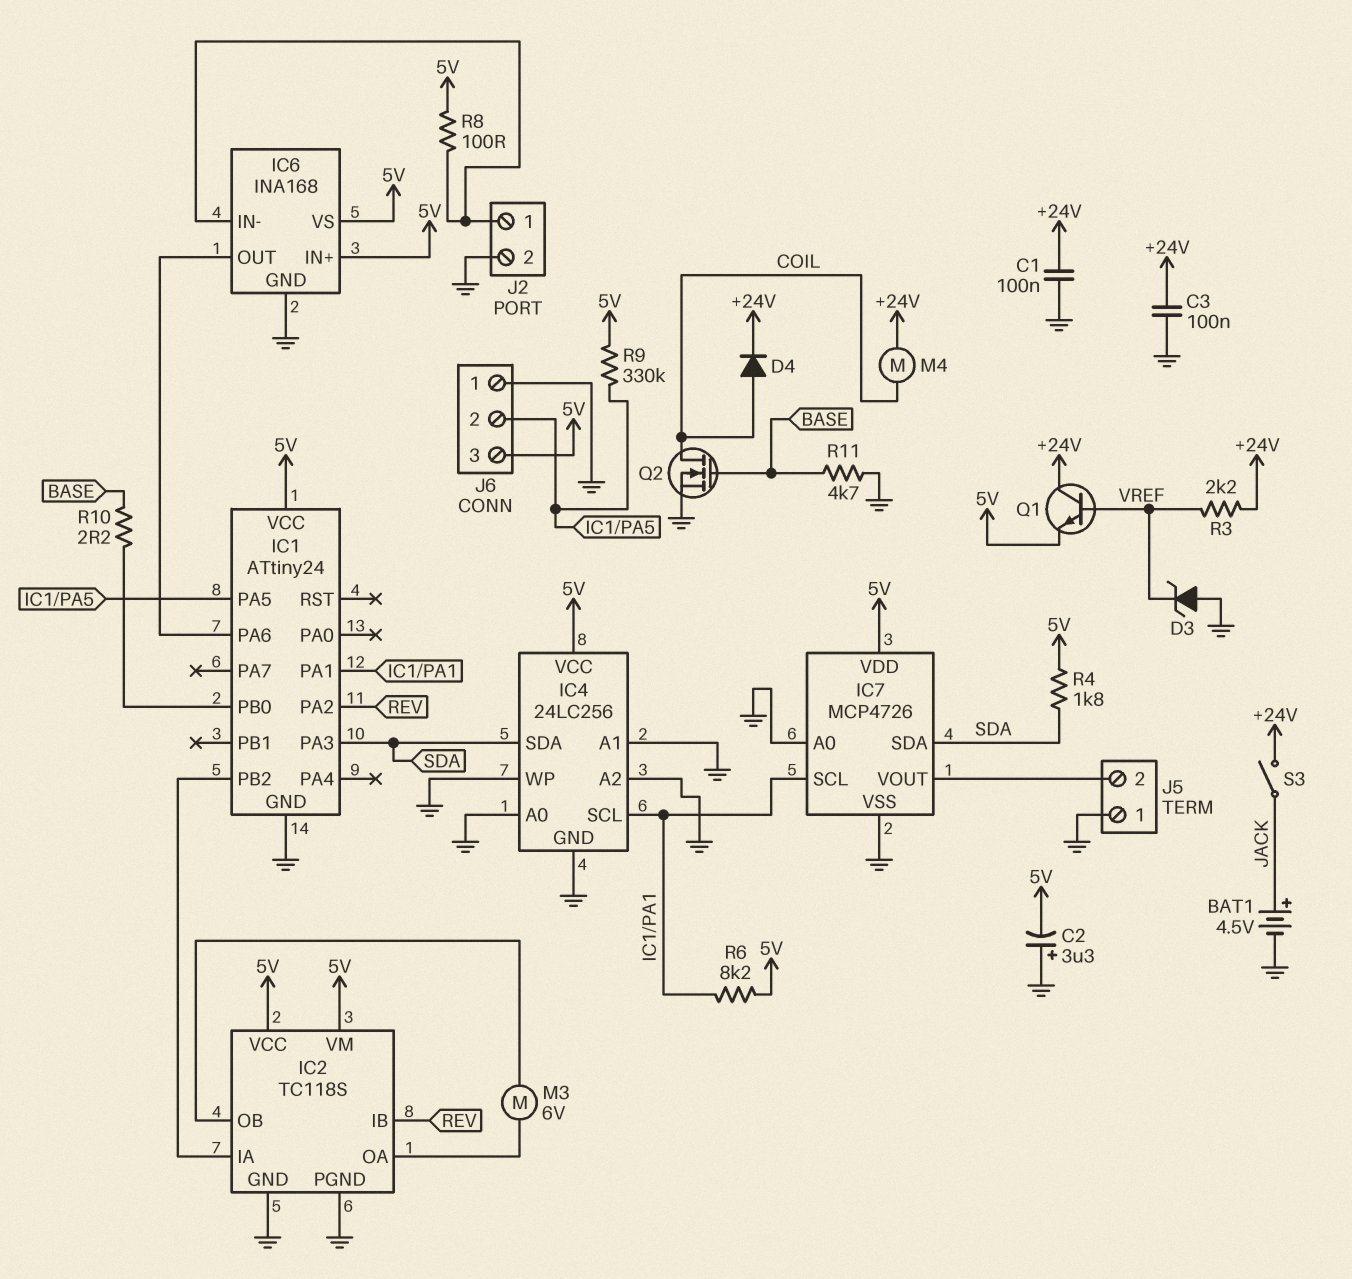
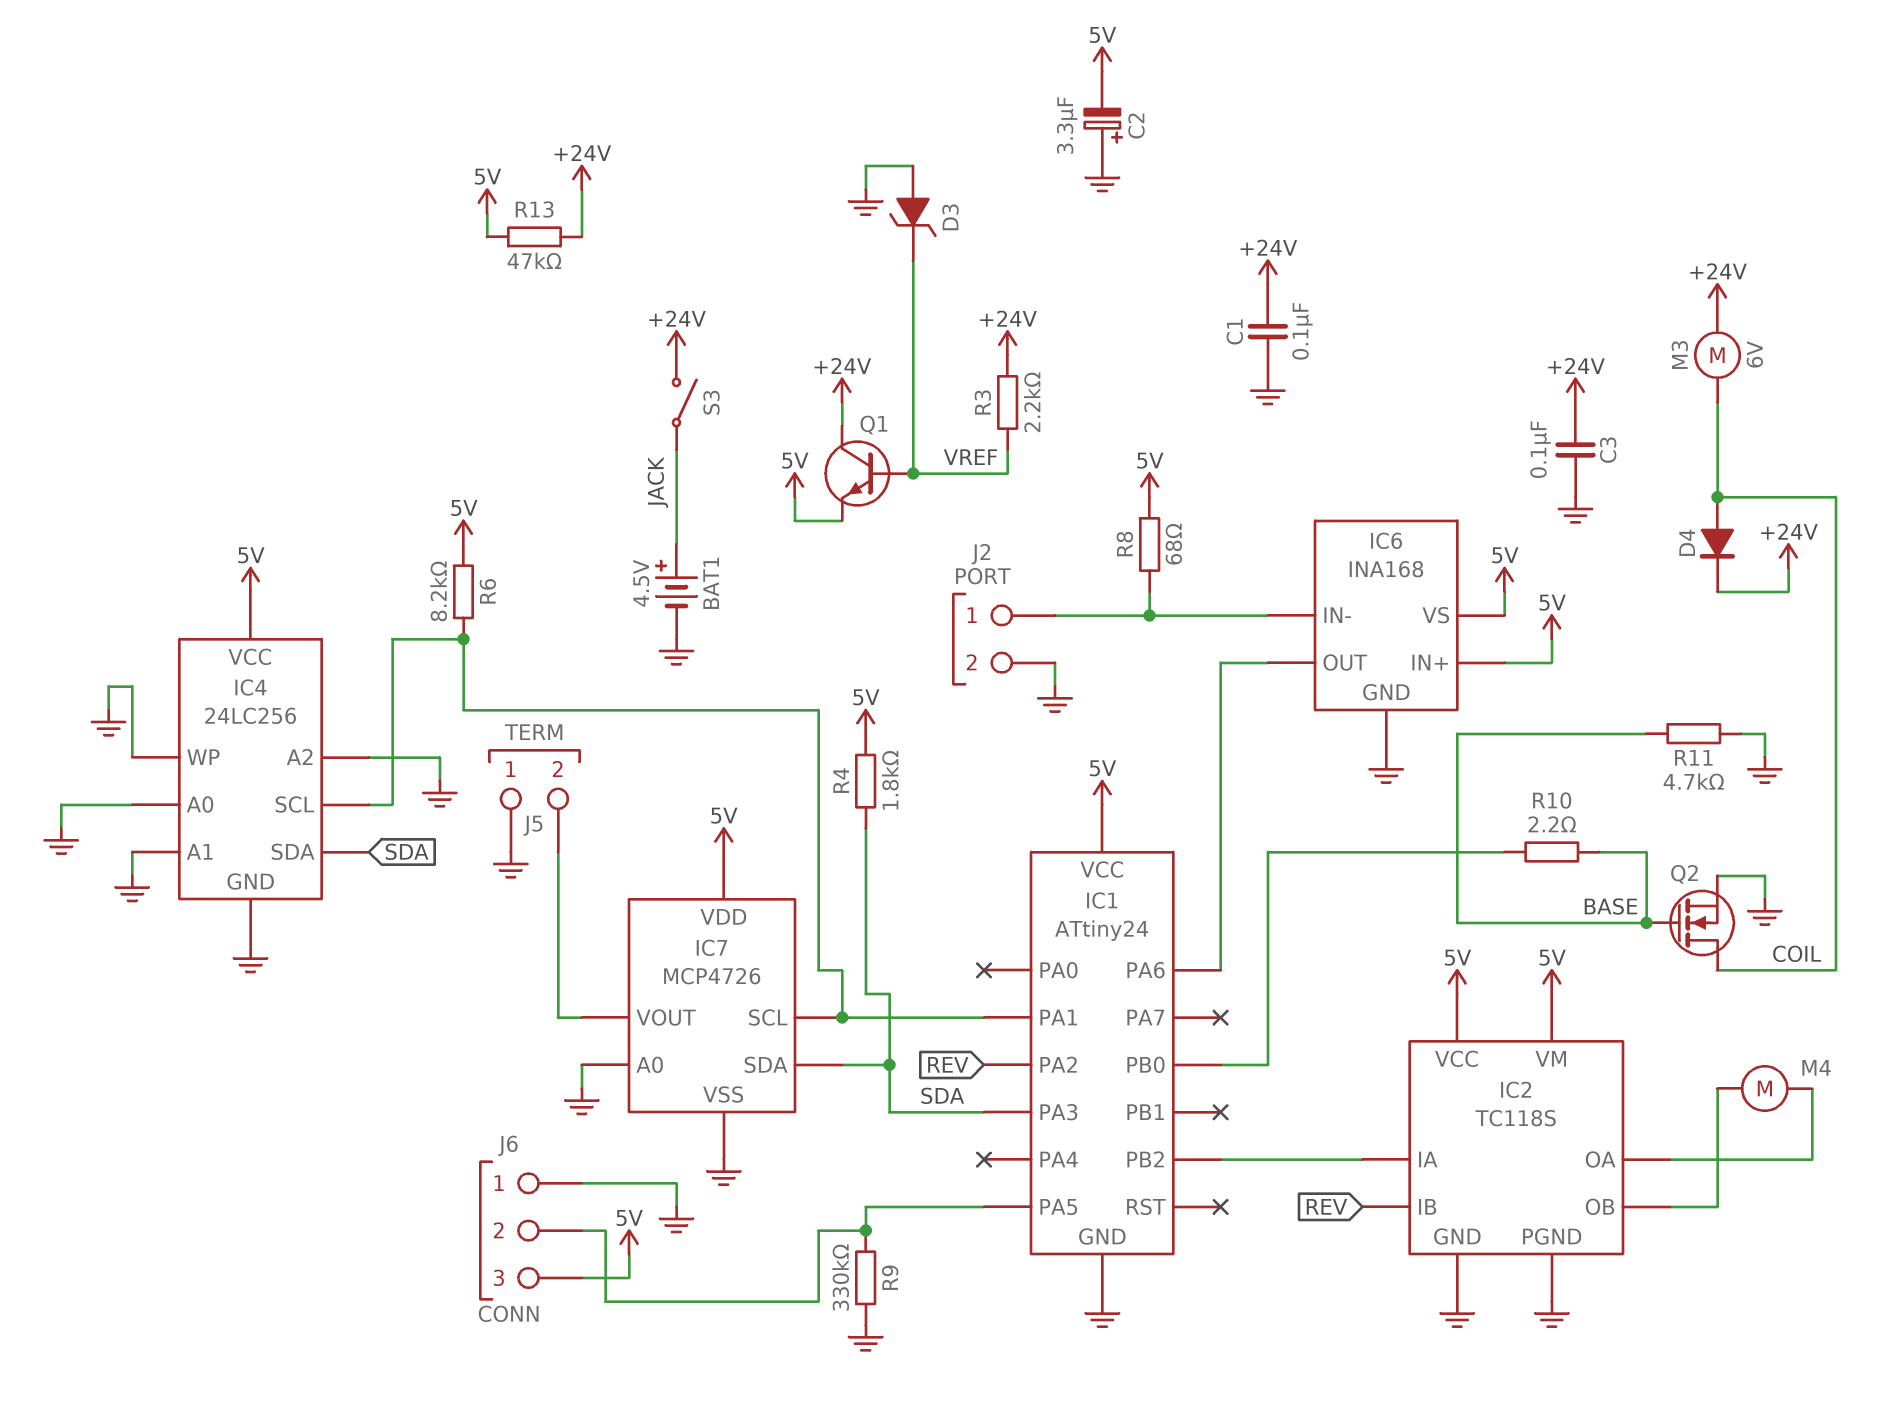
M3: motor 6V (IC2/OA, IC2/OB) -> motor 6V (+24V, COIL)
M4: motor (+24V, COIL) -> motor (IC2/OA, IC2/OB)
R8: 100 (5V, IC6/IN-) -> 68 (5V, IC6/IN-)
R9: 330k (5V, IC1/PA5) -> 330k (GND, IC1/PA5)
R13: none -> 47k (+24V, 5V)

